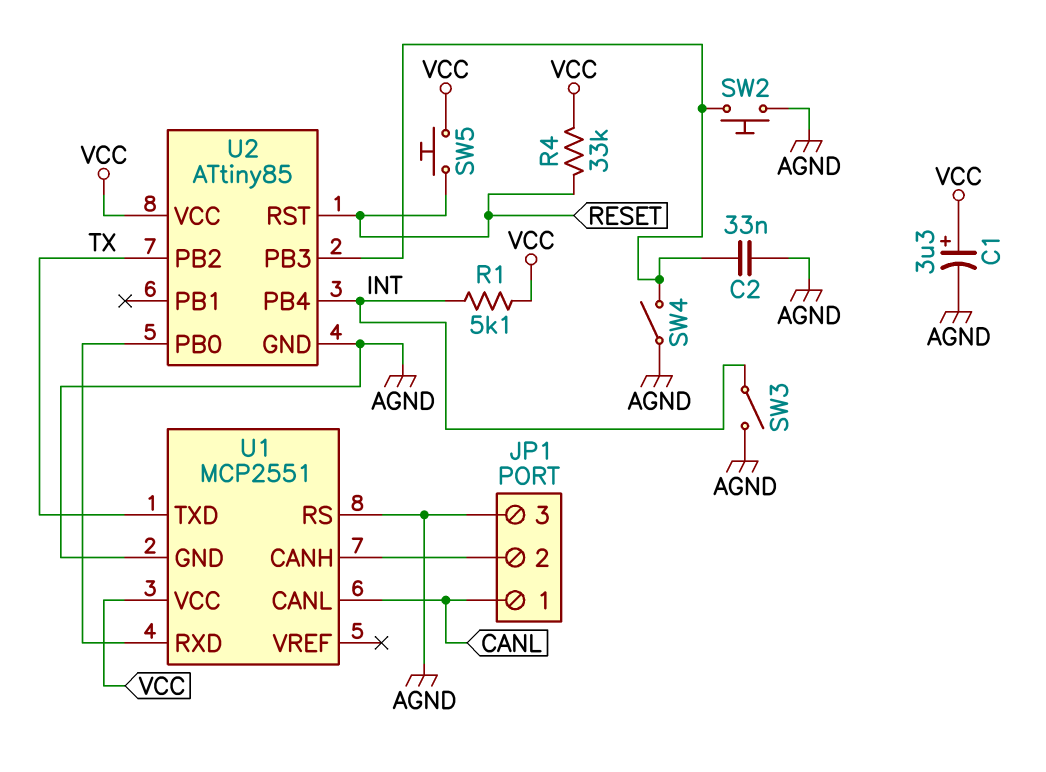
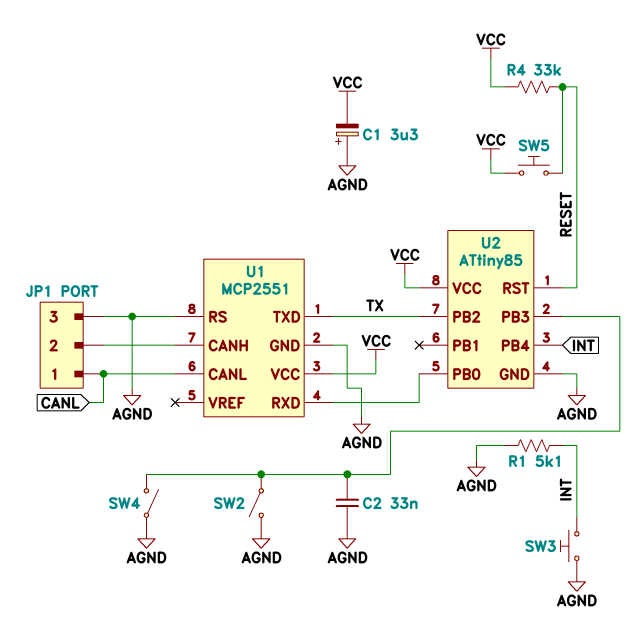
C1: 3.3uF (plus VCC, minus AGND) -> 3.3uF (plus AGND, minus VCC)
R1: 5.1k (INT, VCC) -> 5.1k (AGND, INT)
SW2: button (AGND, U2/PB3) -> switch (AGND, U2/PB3)
SW3: switch (AGND, INT) -> button (AGND, INT)

